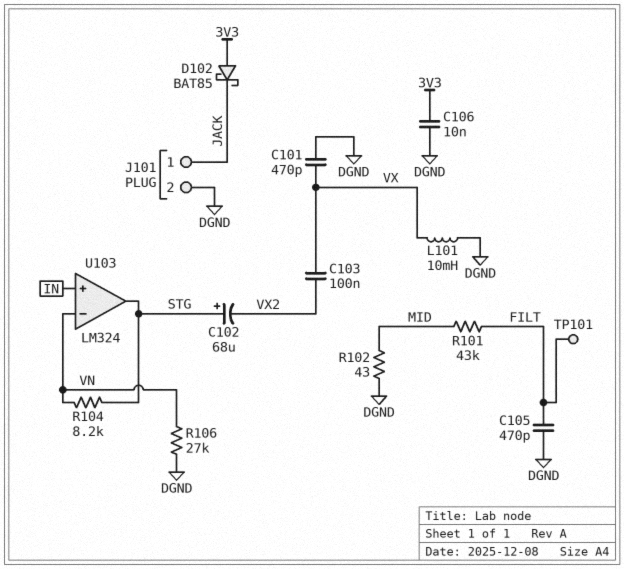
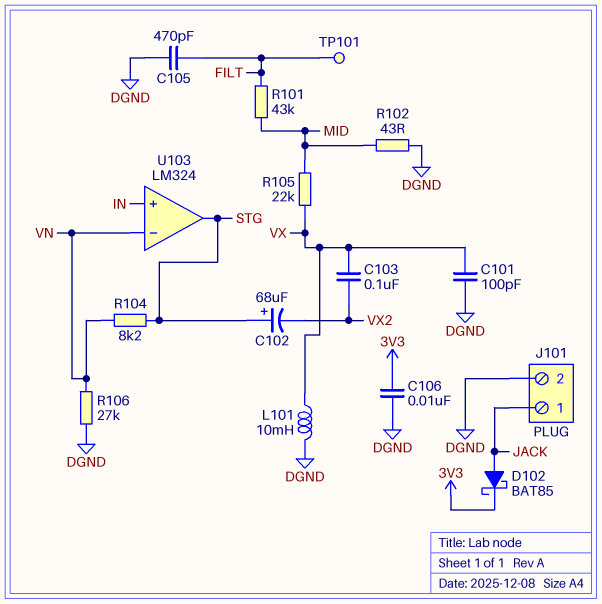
C101: 470pF (DGND, VX) -> 100pF (DGND, VX)
D102: schottky BAT85 (A 3V3, K JACK) -> schottky BAT85 (A JACK, K 3V3)
R105: none -> 22k (MID, VX)

